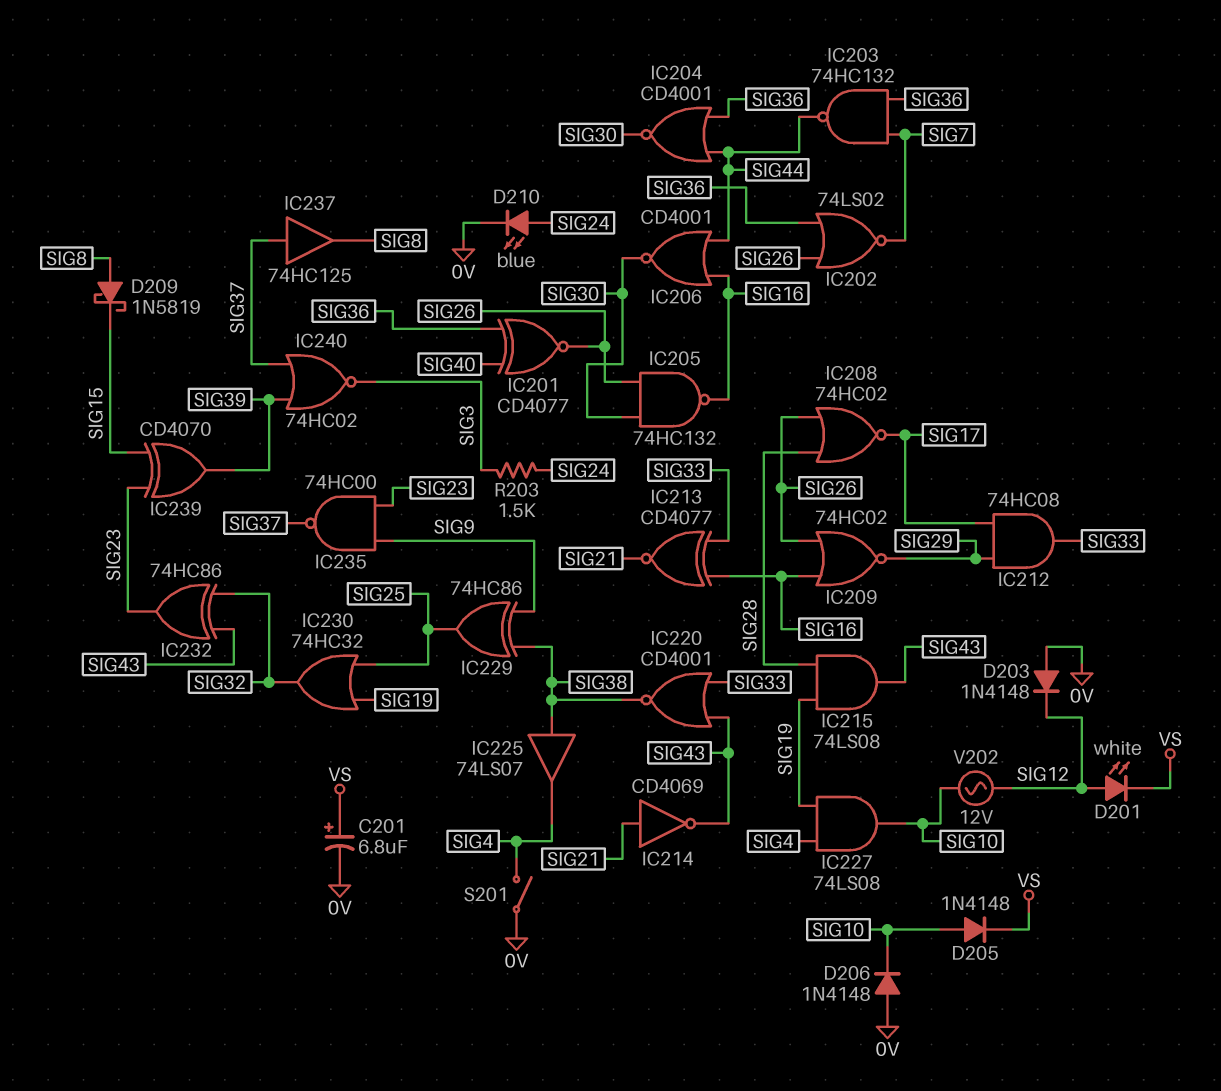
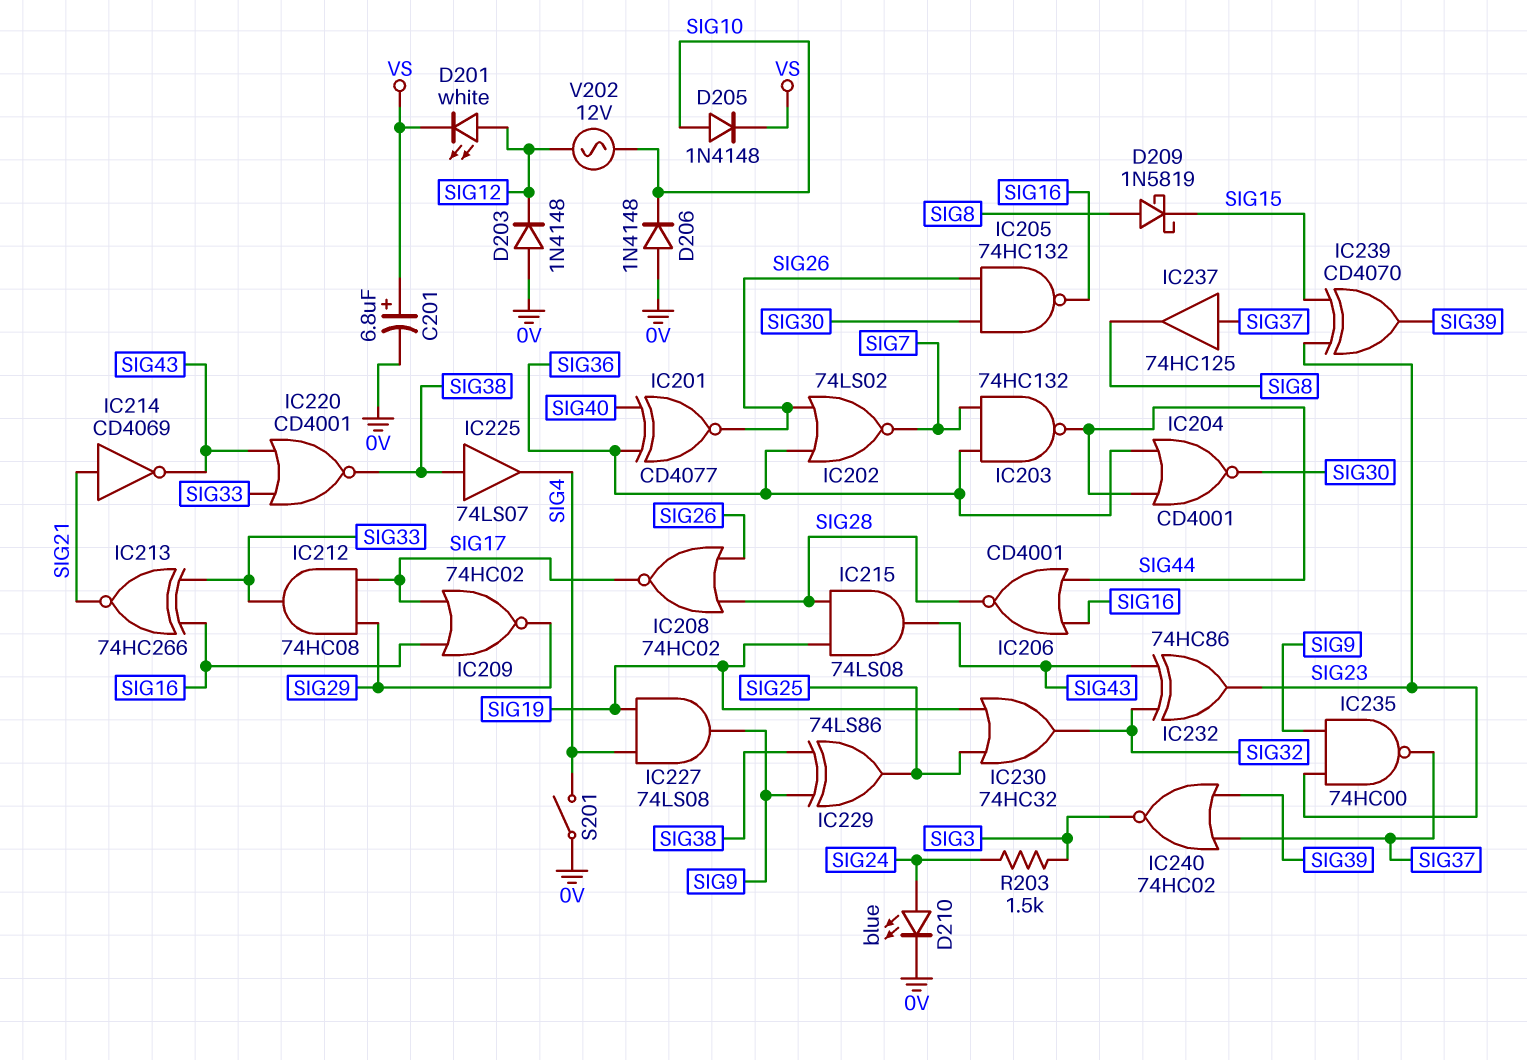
IC206: NOR CD4001 (in SIG16, in SIG44, out SIG30) -> NOR CD4001 (in SIG16, in SIG44, out SIG28)
IC209: NOR 74HC02 (in SIG16, in SIG26, out SIG29) -> NOR 74HC02 (in SIG16, in SIG17, out SIG29)
IC213: XNOR CD4077 (in SIG16, in SIG33, out SIG21) -> XNOR 74HC266 (in SIG16, in SIG33, out SIG21)
IC227: AND 74LS08 (in SIG4, in SIG19, out SIG10) -> AND 74LS08 (in SIG4, in SIG19, out SIG9)
IC229: XOR 74HC86 (in SIG9, in SIG38, out SIG25) -> XOR 74LS86 (in SIG9, in SIG38, out SIG25)

